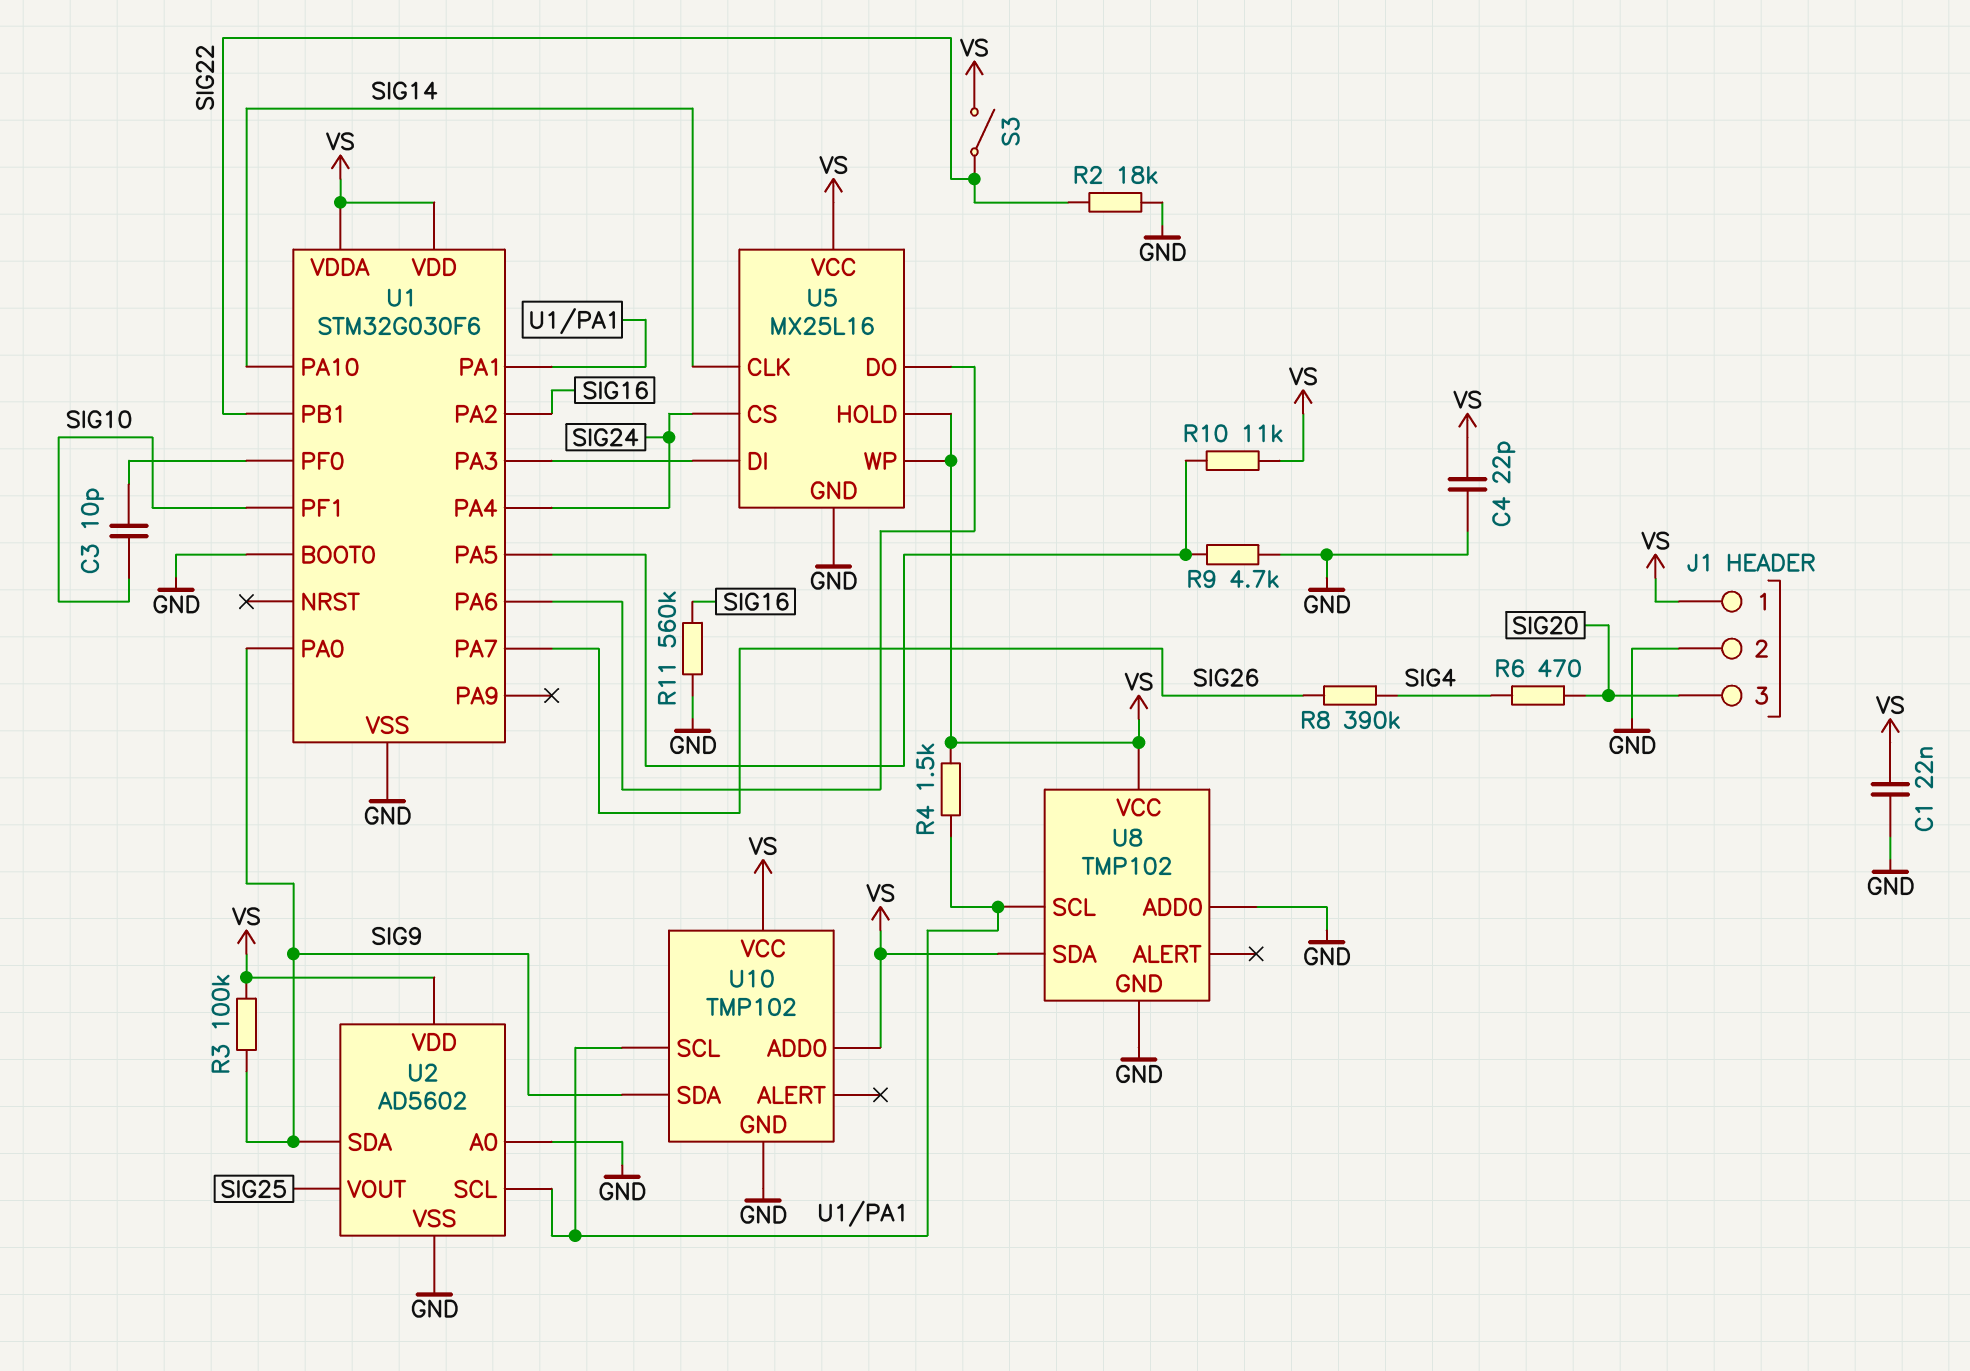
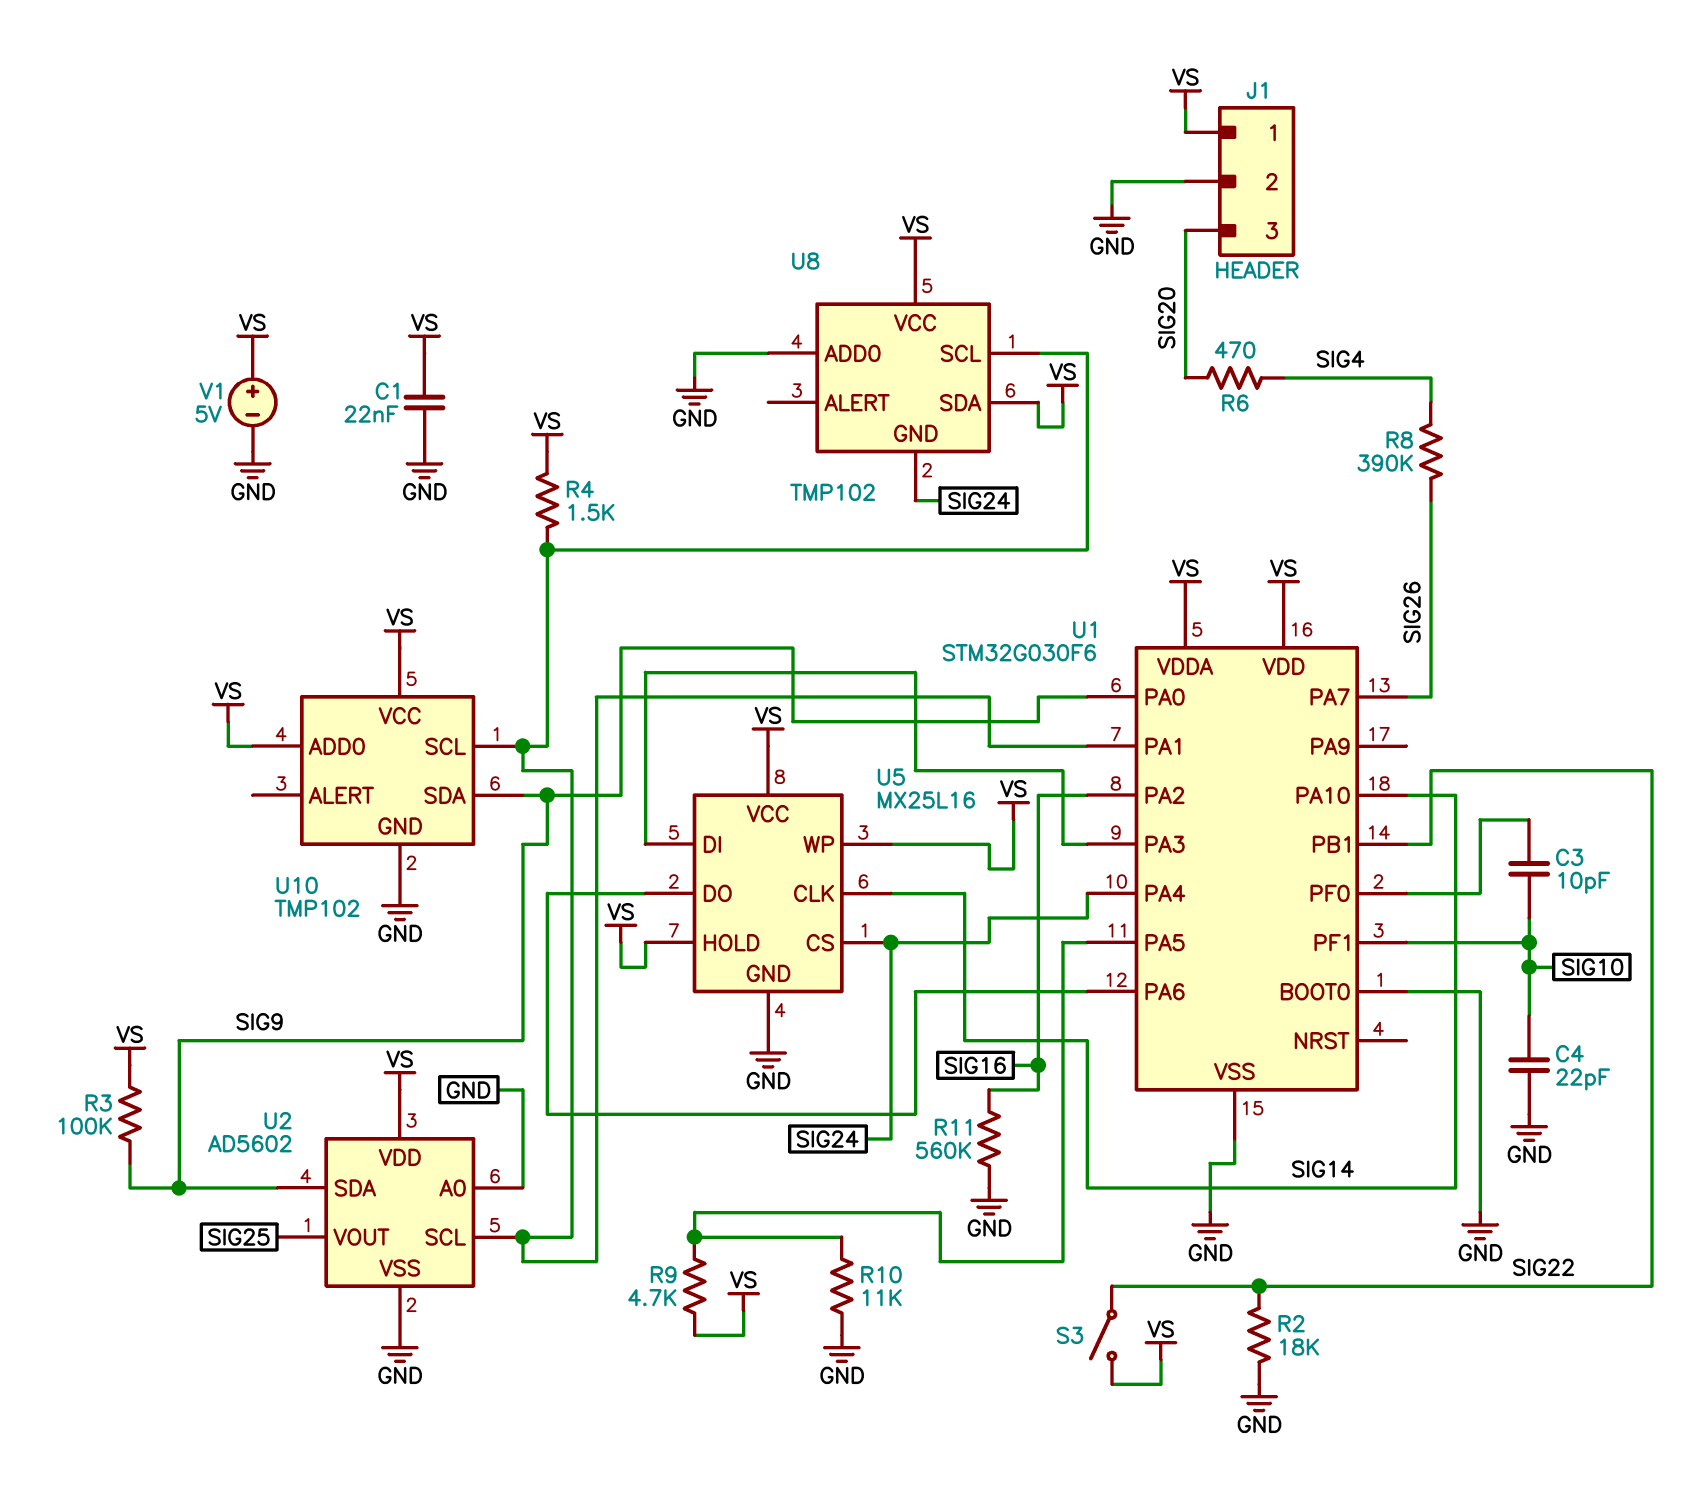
C4: 22pF (GND, VS) -> 22pF (GND, SIG10)
R9: 4.7k (GND, U1/PA5) -> 4.7k (U1/PA5, VS)
R10: 11k (U1/PA5, VS) -> 11k (GND, U1/PA5)
U8 pin GND: GND -> SIG24
V1: none -> 5V (plus VS, minus GND)

